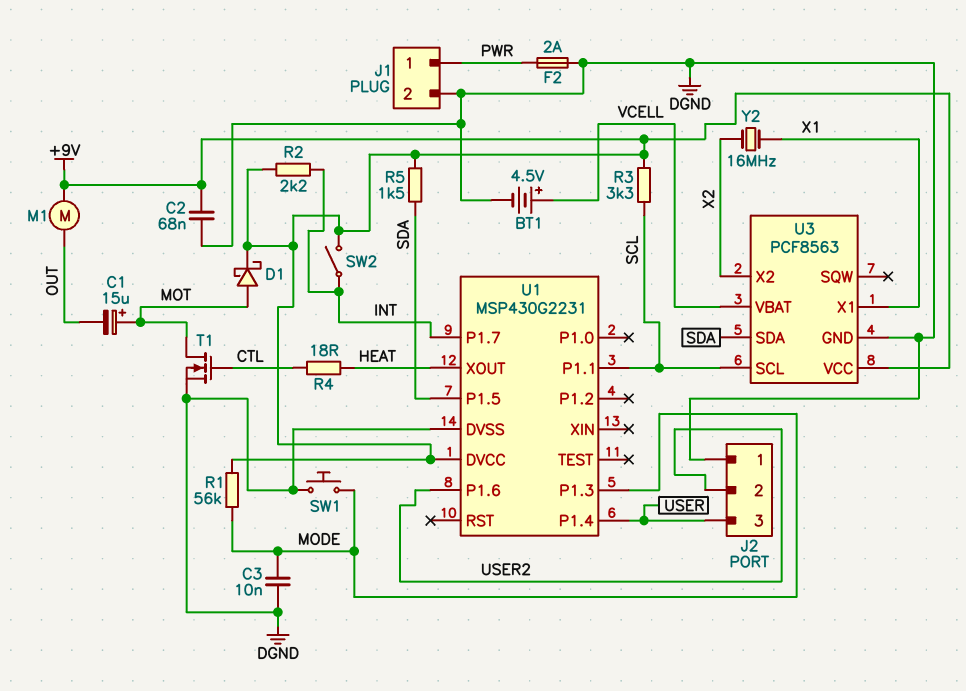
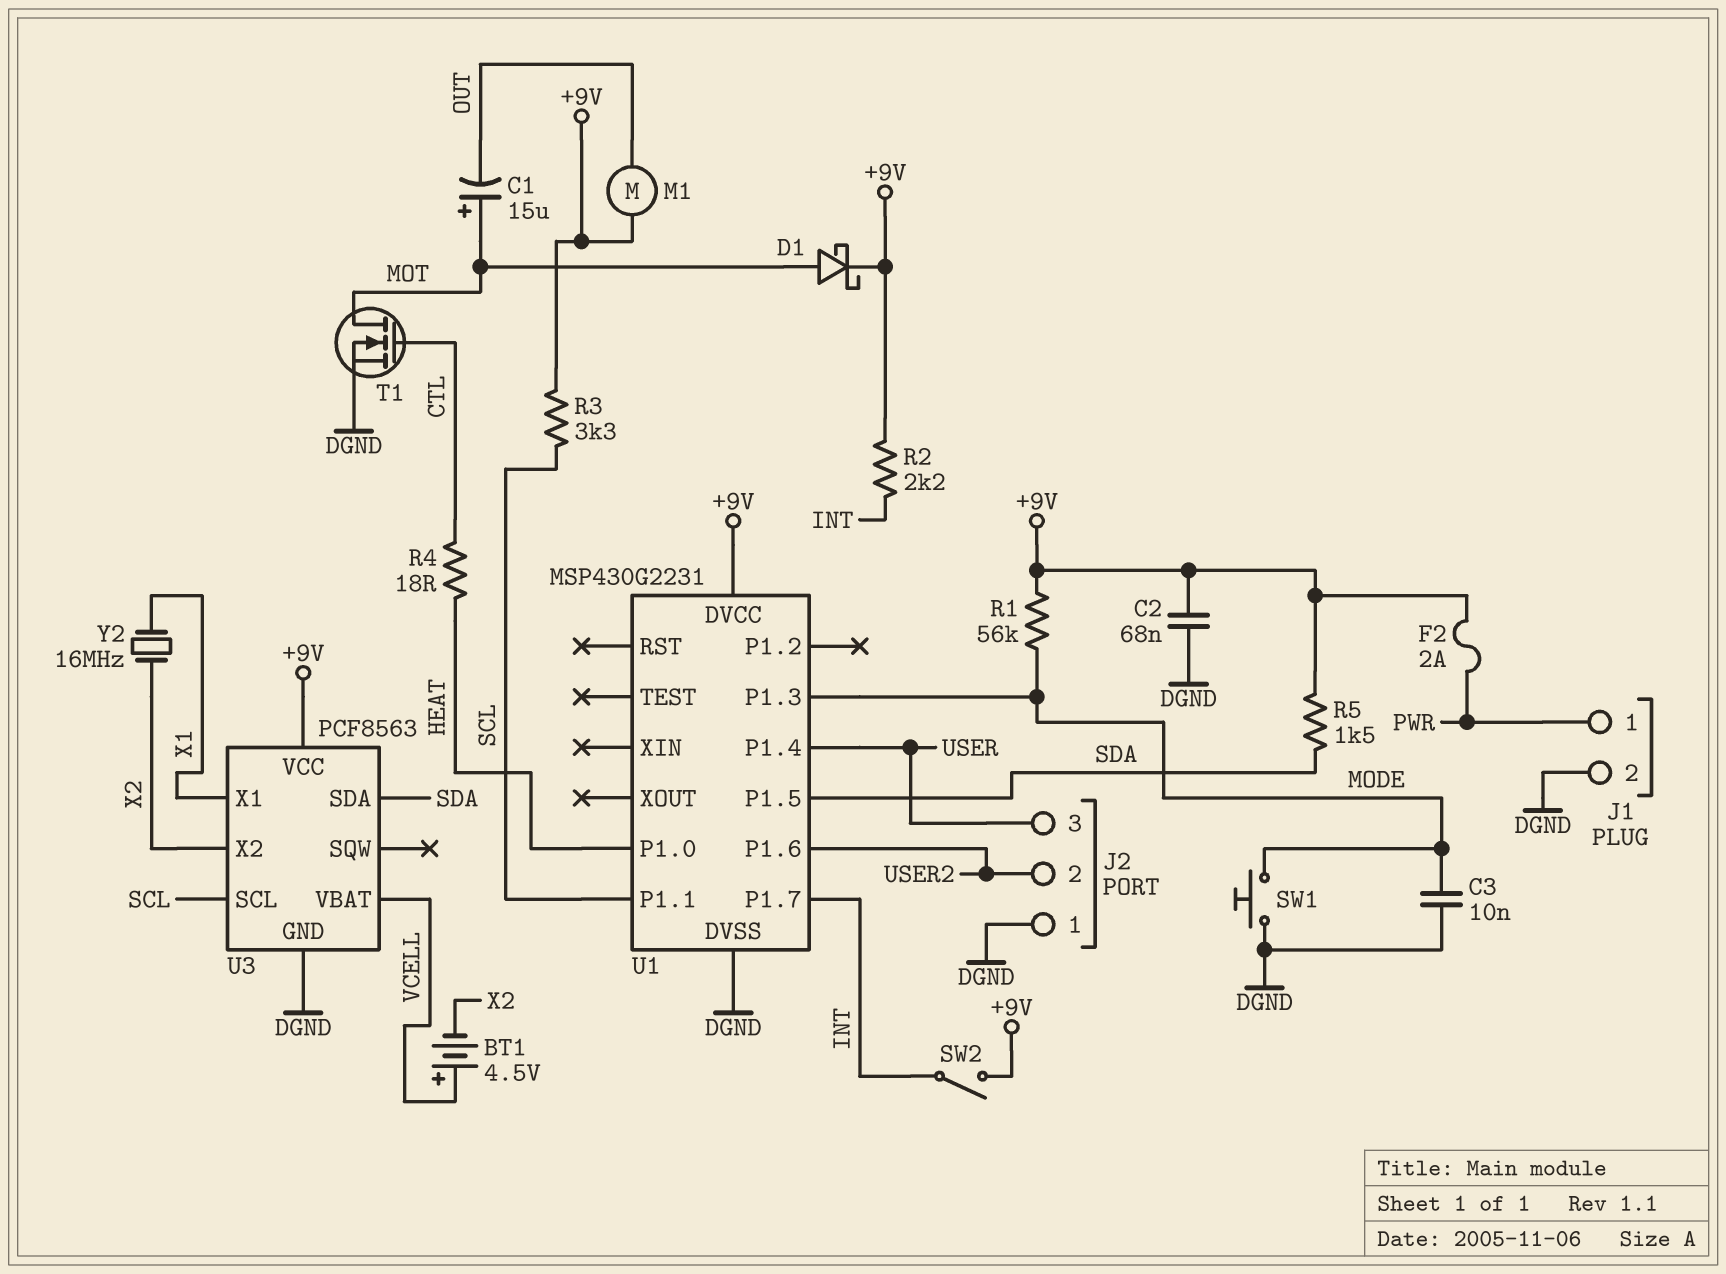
BT1: 4.5V (plus VCELL, minus DGND) -> 4.5V (plus VCELL, minus X2)
F2: 2A (DGND, PWR) -> 2A (+9V, PWR)
U1 pin P1.0: none -> HEAT
U1 pin XOUT: HEAT -> none

